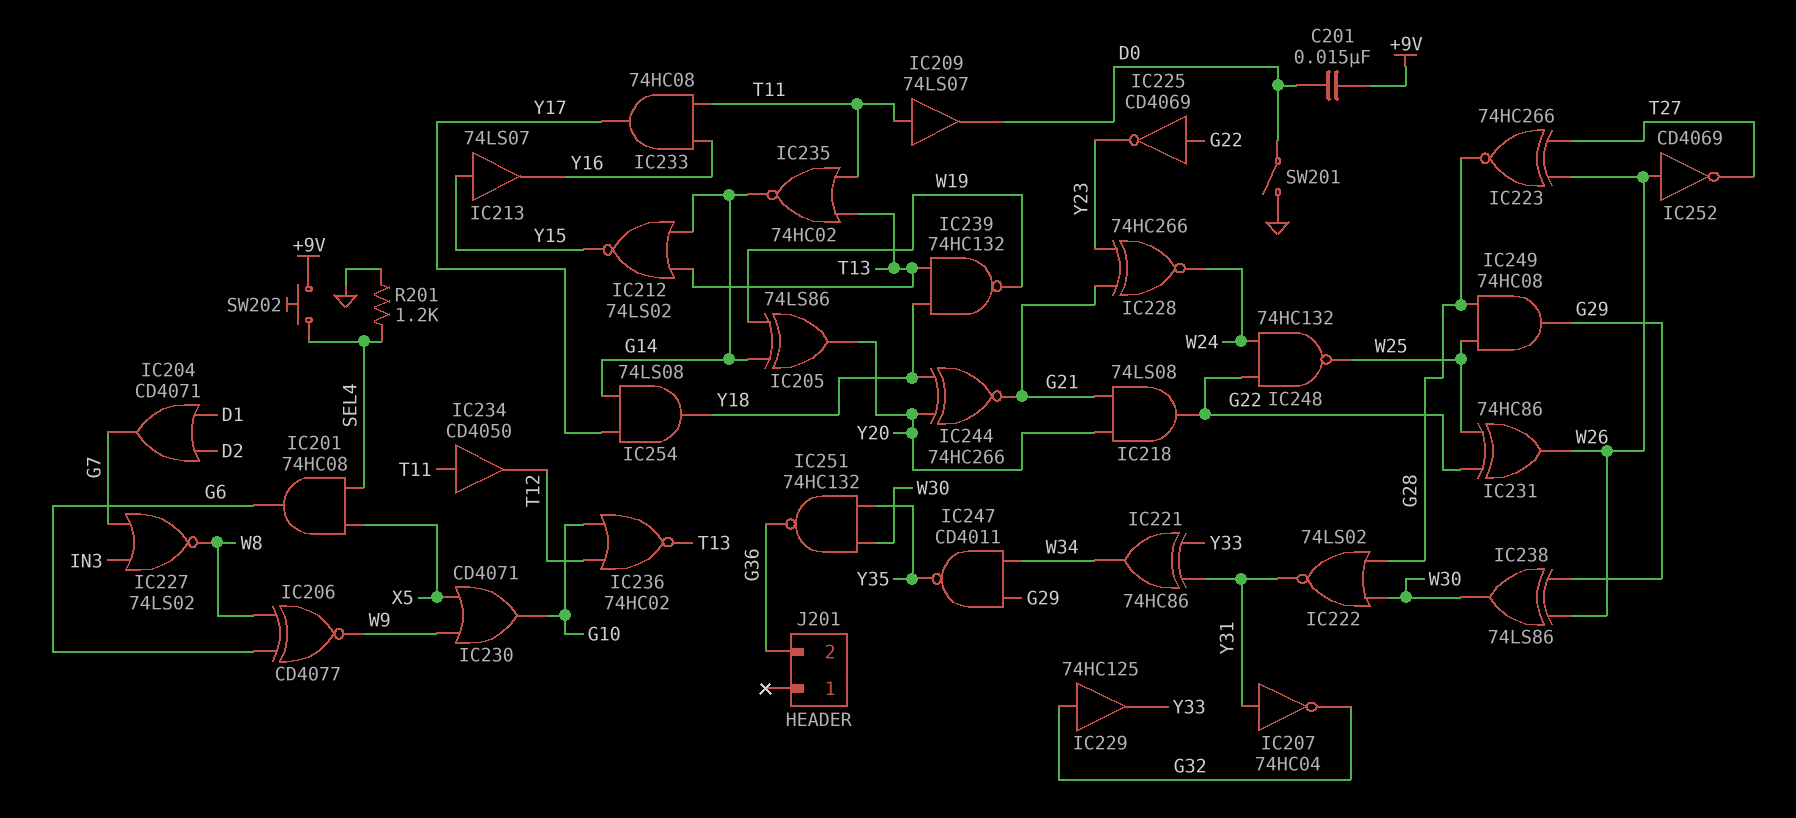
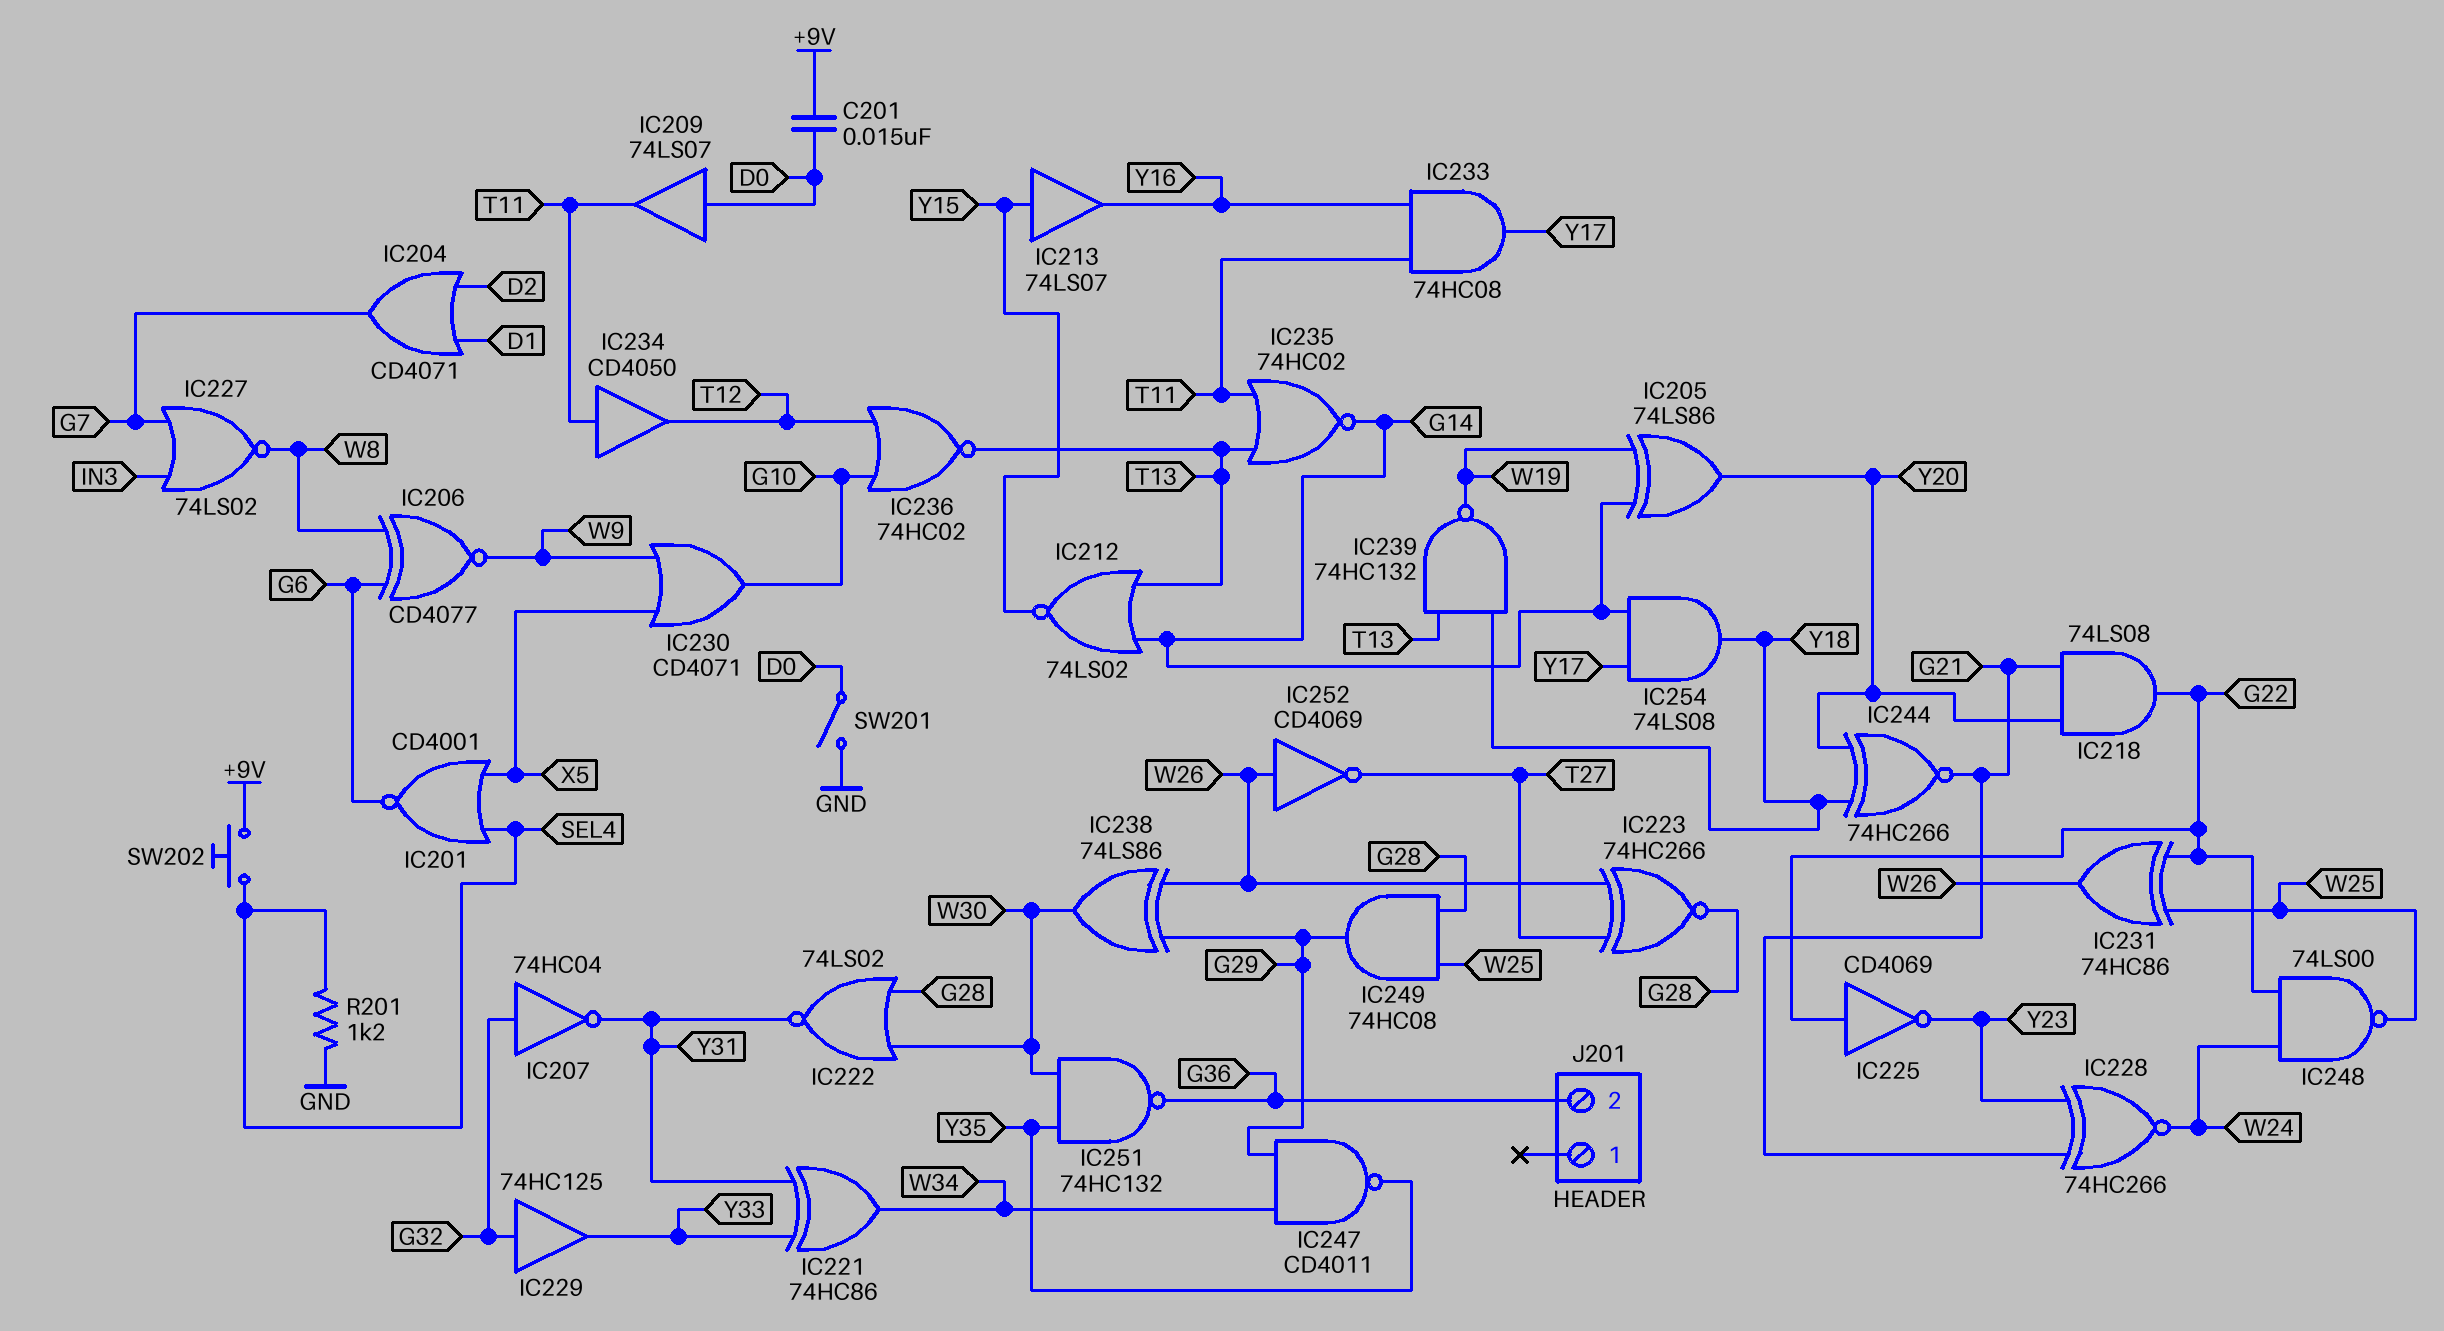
IC201: AND 74HC08 (in SEL4, in X5, out G6) -> NOR CD4001 (in SEL4, in X5, out G6)
IC207: NOT 74HC04 (in Y31, out G32) -> NOT 74HC04 (in G32, out Y31)
IC209: buffer 74LS07 (in T11, out D0) -> buffer 74LS07 (in D0, out T11)
IC248: NAND 74HC132 (in G22, in W24, out W25) -> NAND 74LS00 (in G22, in W24, out W25)

